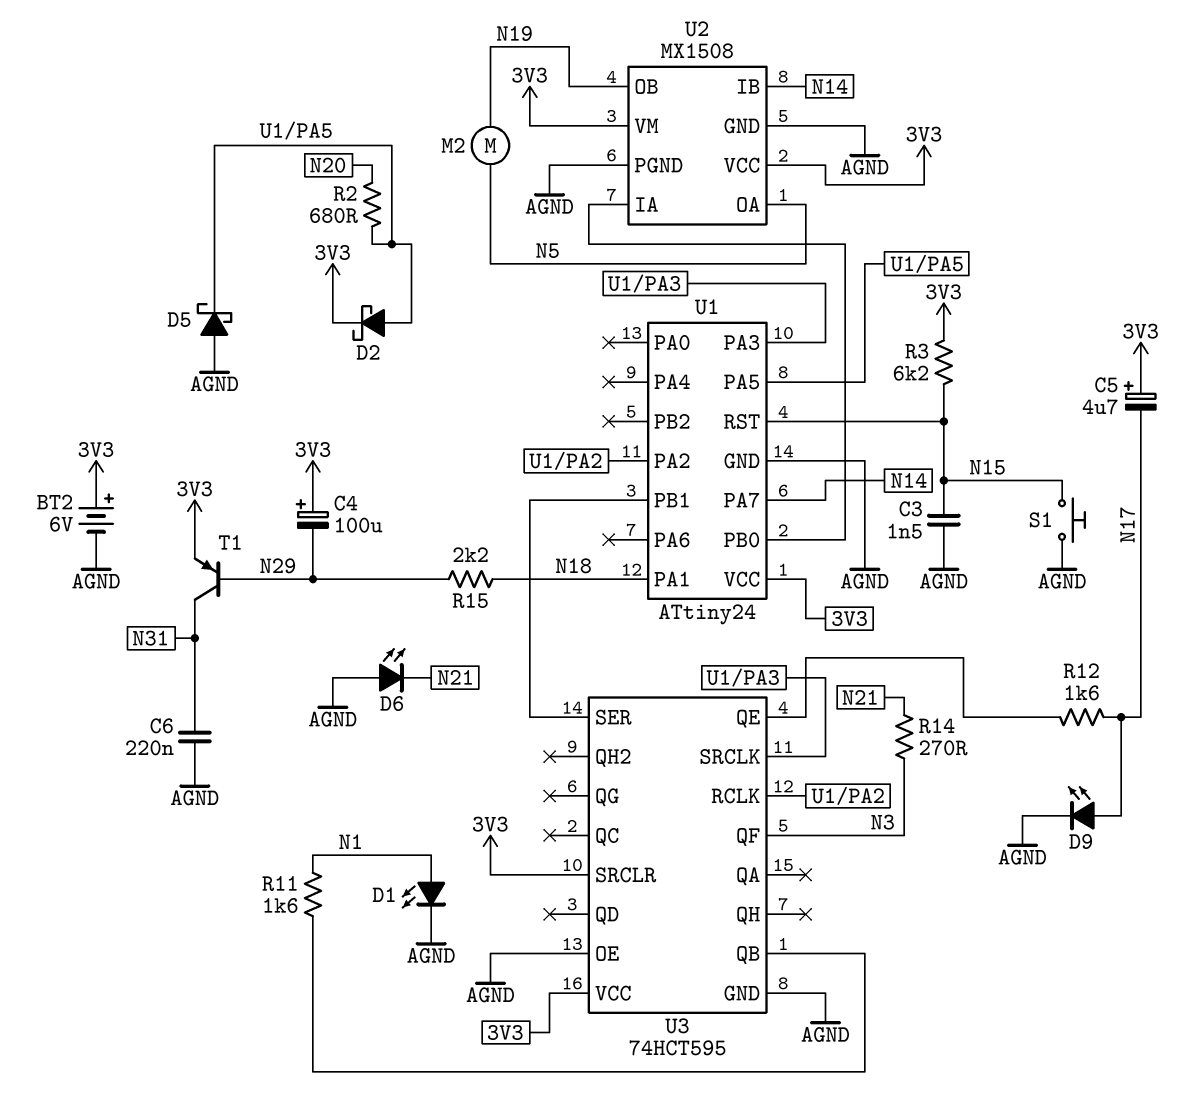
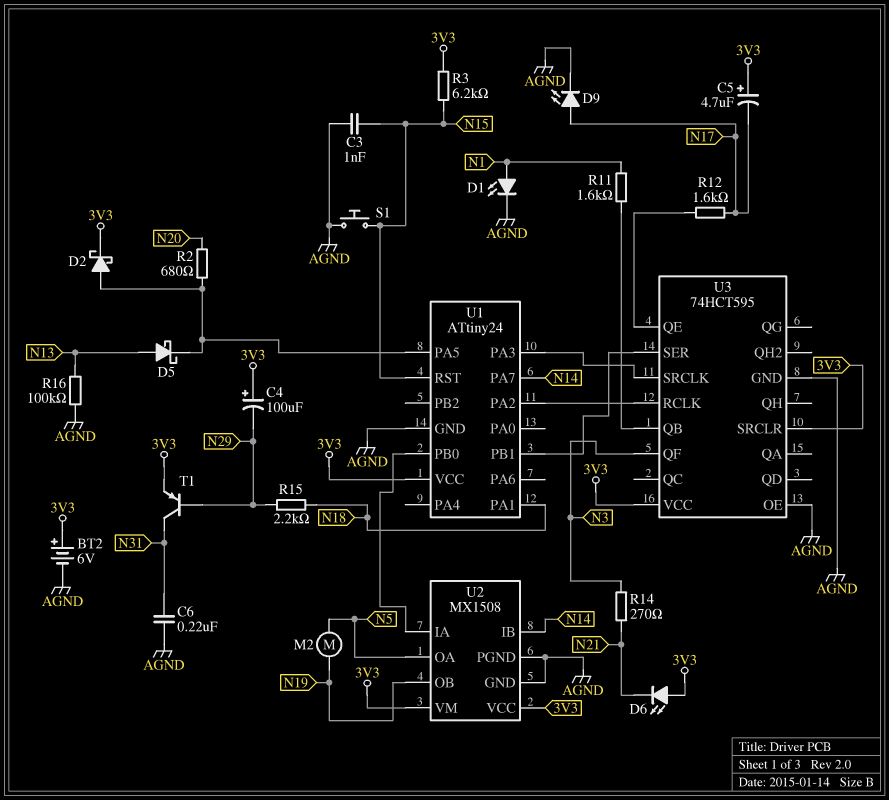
C3: 1.5nF (AGND, N15) -> 1nF (AGND, N15)
D5: schottky (A AGND, K U1/PA5) -> schottky (A N13, K U1/PA5)
D6: LED (A AGND, K N21) -> LED (A 3V3, K N21)
R16: none -> 100k (AGND, N13)

